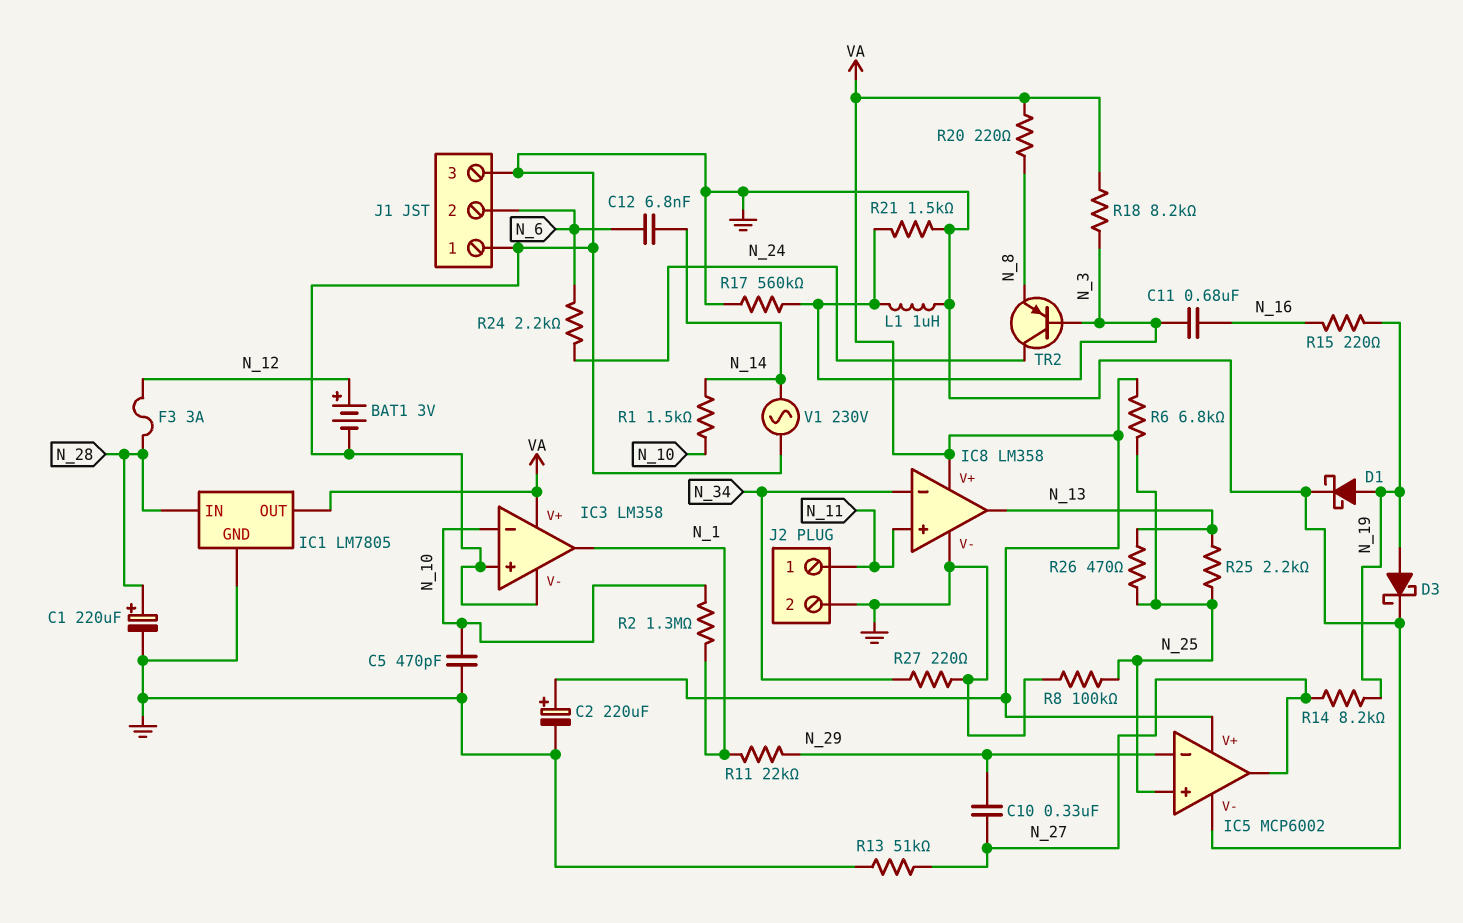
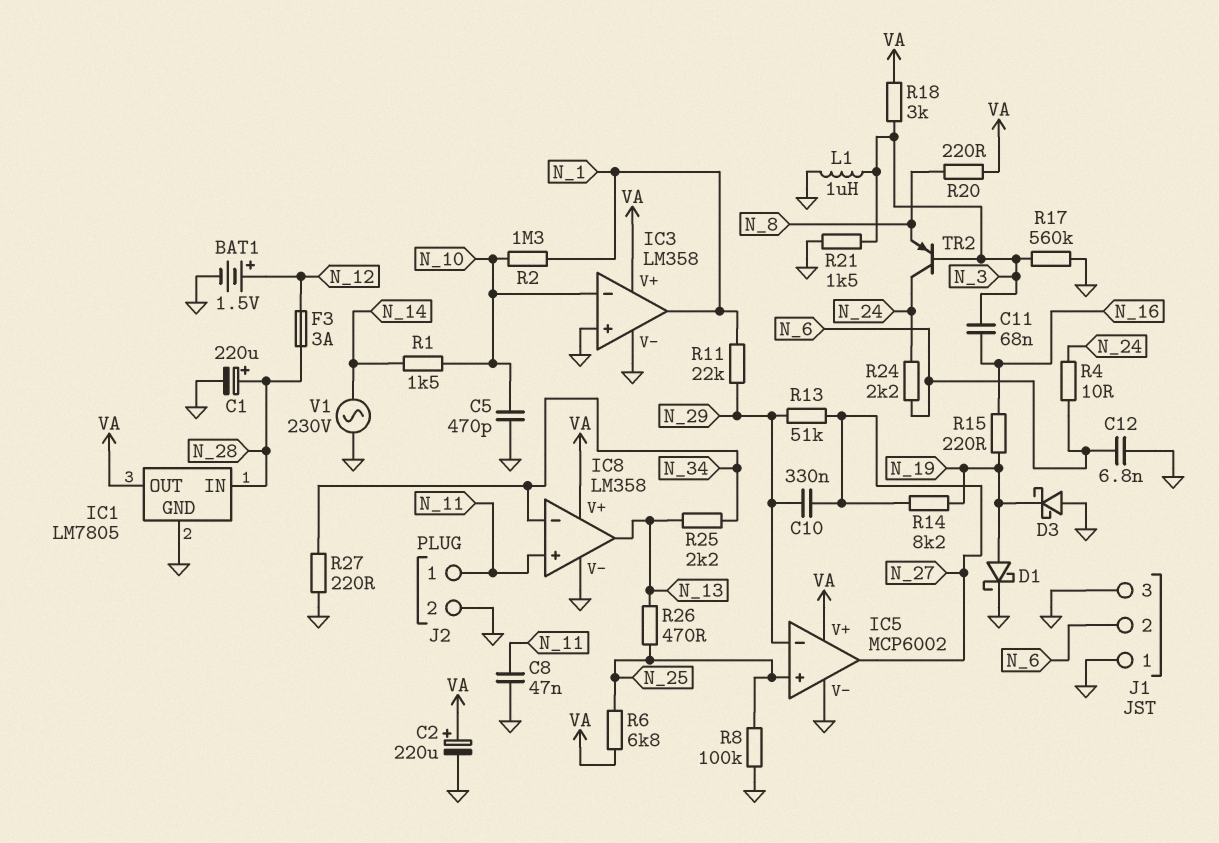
BAT1: 3V (plus N_12, minus GND) -> 1.5V (plus N_12, minus GND)
C8: none -> 47nF (GND, N_11)
C11: 680nF (N_3, N_16) -> 68nF (N_3, N_16)
C12: 6.8nF (N_6, N_14) -> 6.8nF (GND, N_6)
D3: schottky (A N_19, K GND) -> schottky (A GND, K N_19)
R4: none -> 10 (N_6, N_24)
R13: 51k (GND, N_27) -> 51k (N_27, N_29)
R18: 8.2k (N_3, VA) -> 3k (N_3, VA)
R25: 2.2k (N_13, N_25) -> 2.2k (N_13, N_34)

